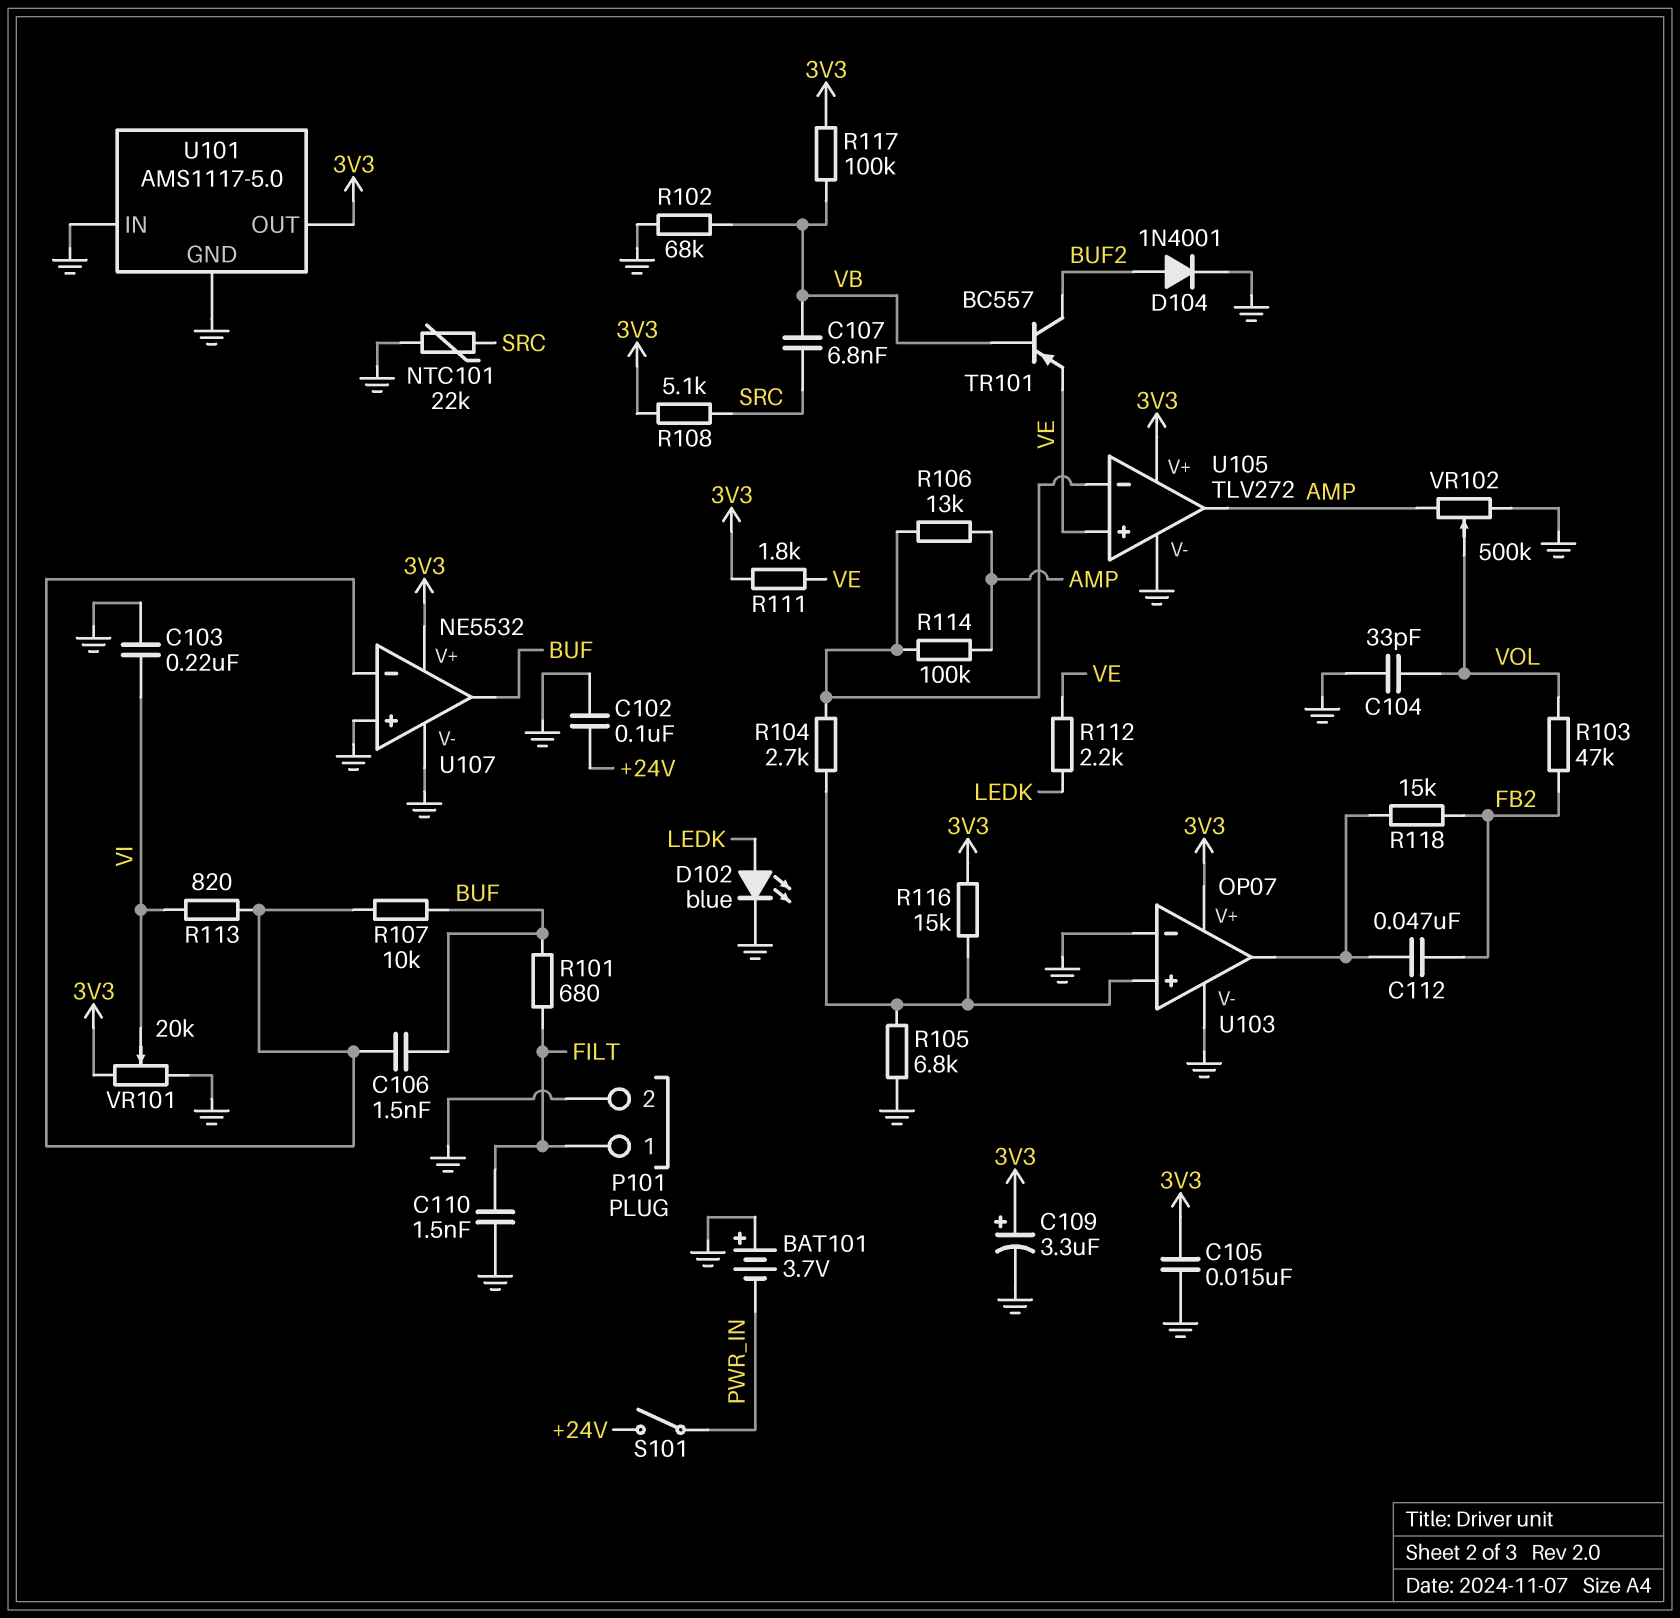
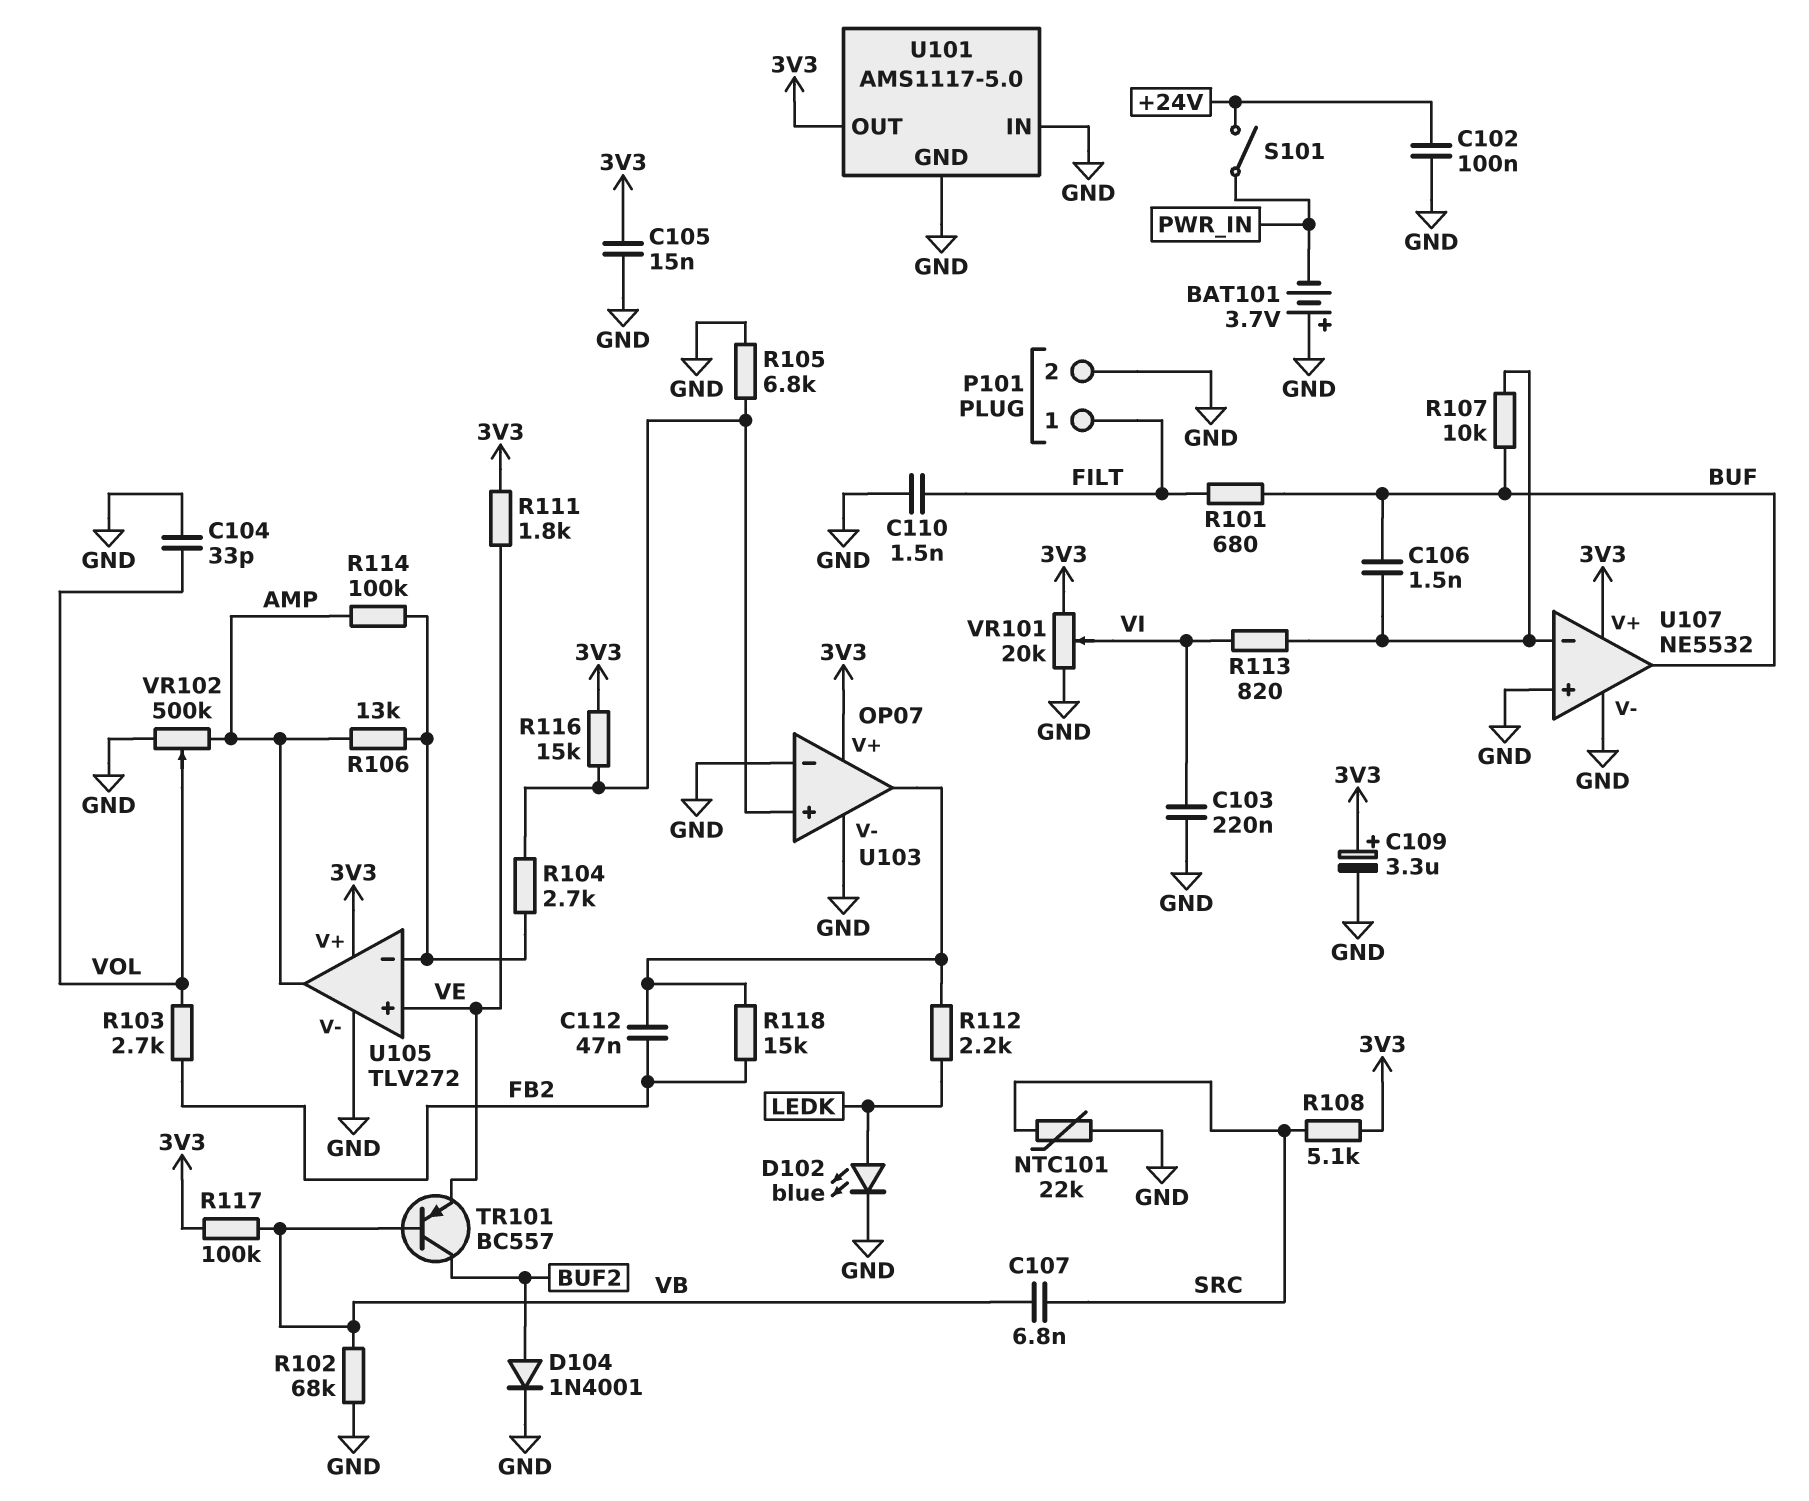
R103: 47k (FB2, VOL) -> 2.7k (FB2, VOL)
R112: 2.2k (LEDK, VE) -> 2.2k (LEDK, U103/out)

